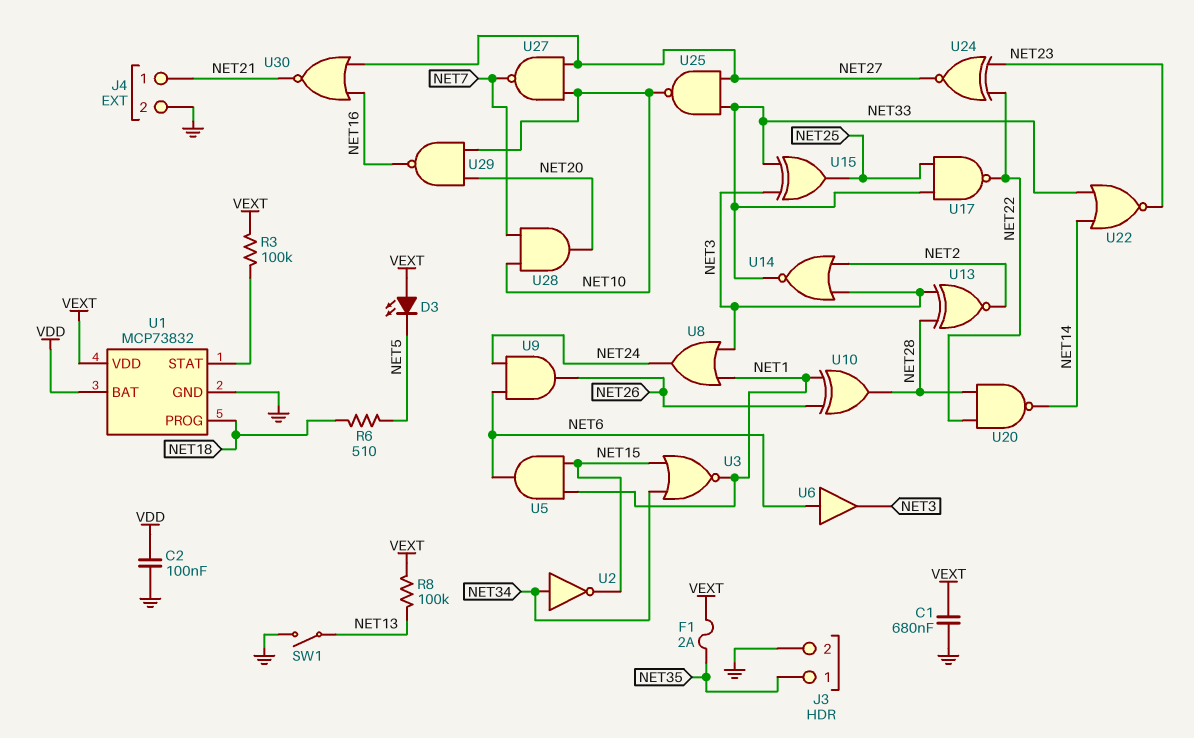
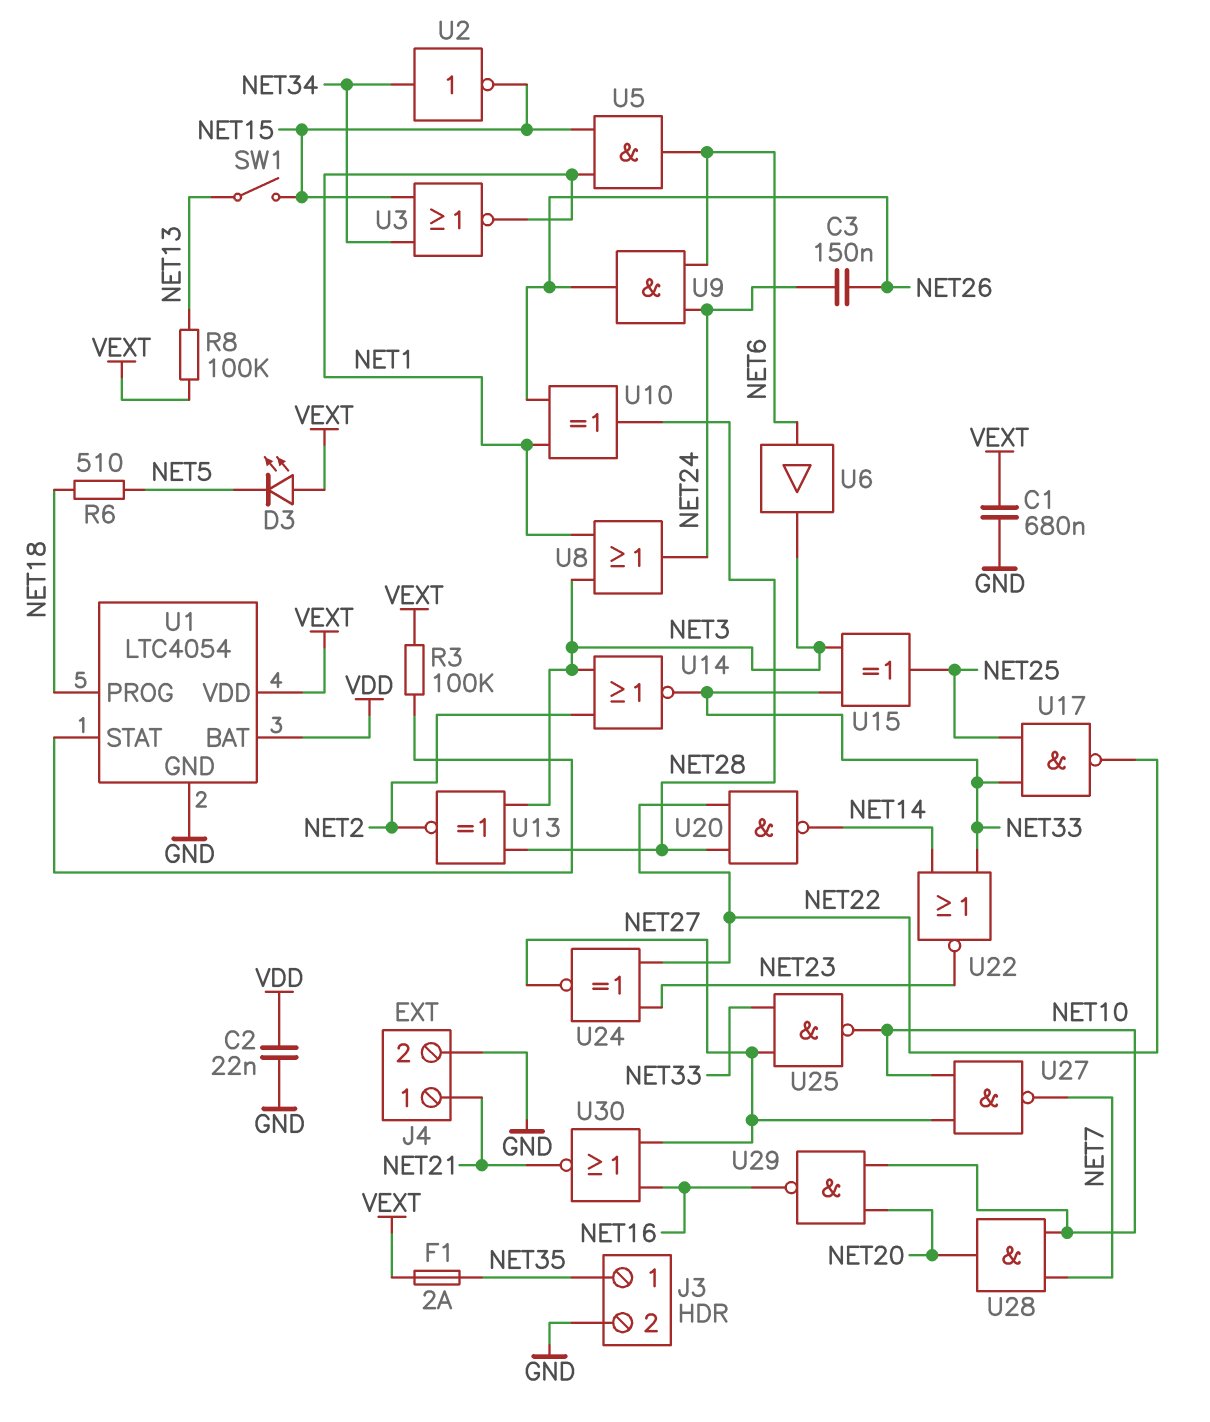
C2: 100nF (GND, VDD) -> 22nF (GND, VDD)
C3: none -> 150nF (NET24, NET26)
SW1: switch (GND, NET13) -> switch (NET13, NET15)
U1: MCP73832 -> LTC4054

